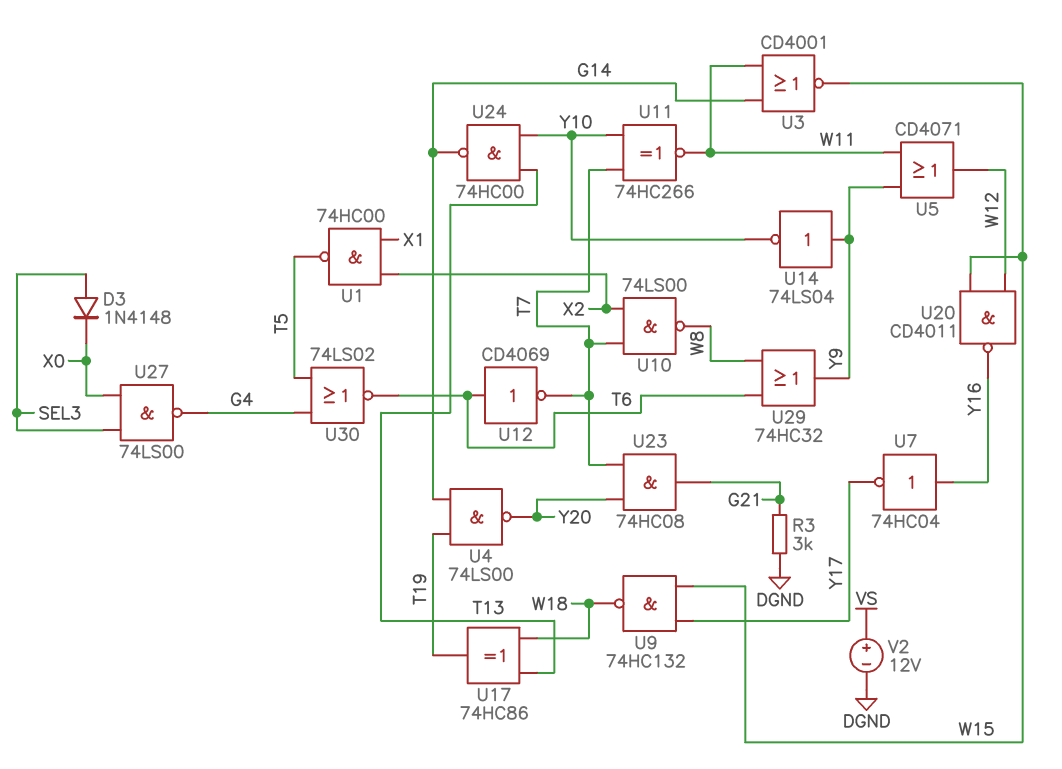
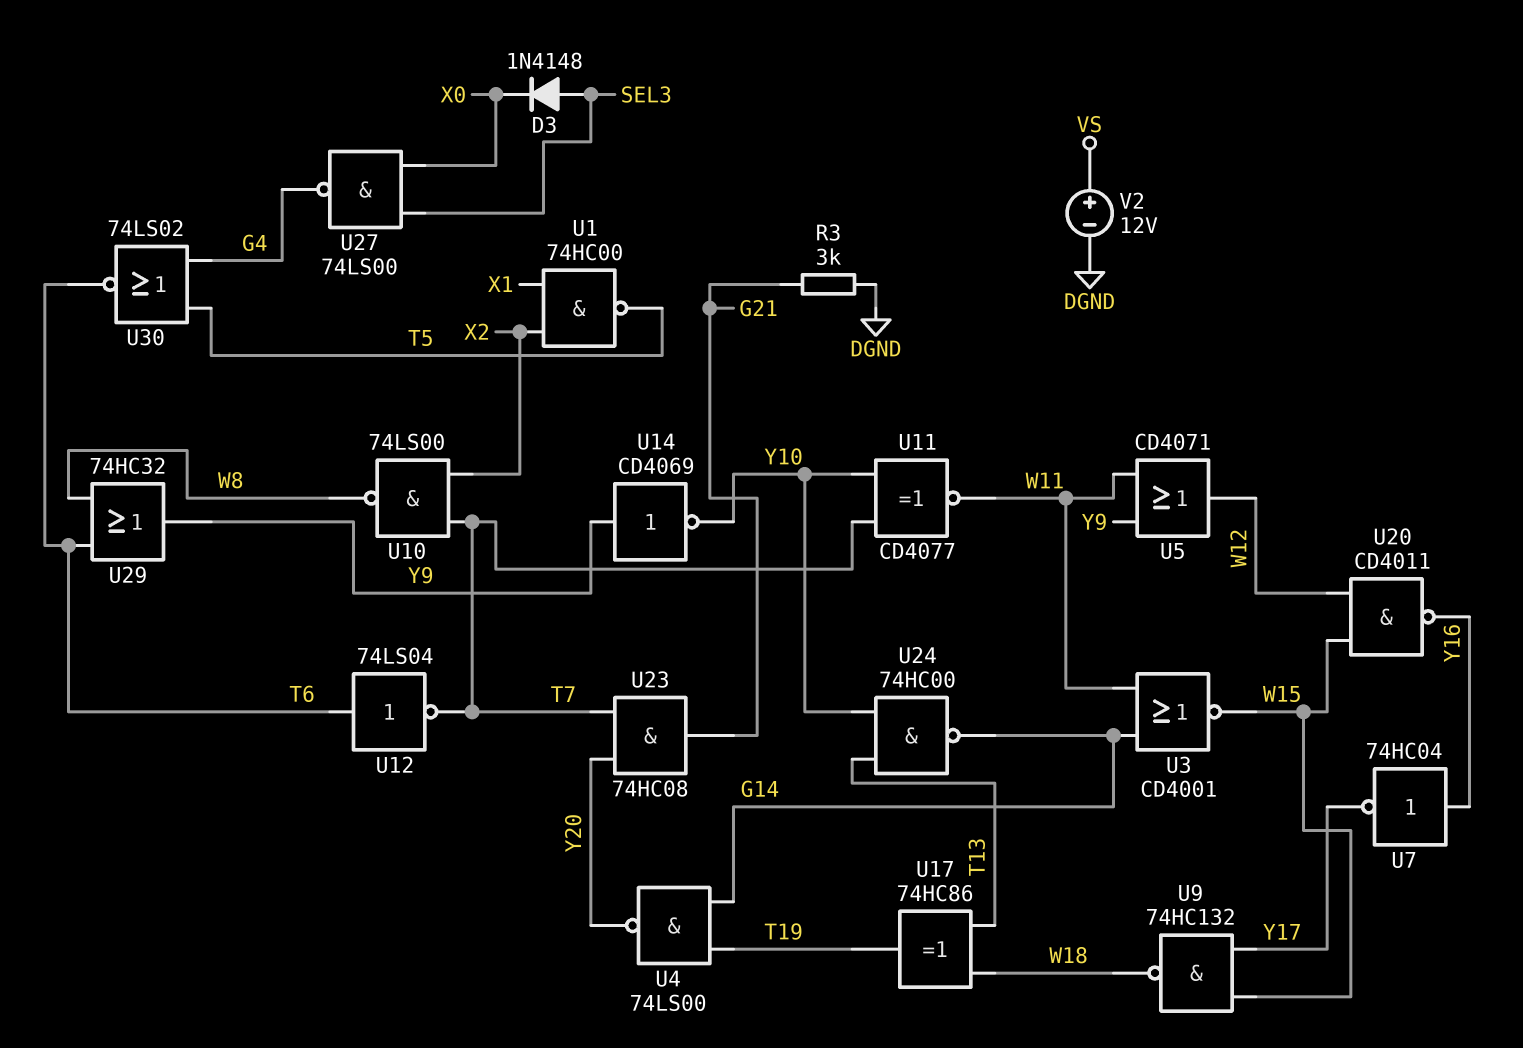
U11: XNOR 74HC266 (in T7, in Y10, out W11) -> XNOR CD4077 (in T7, in Y10, out W11)
U12: NOT CD4069 (in T6, out T7) -> NOT 74LS04 (in T6, out T7)
U14: NOT 74LS04 (in Y9, out Y10) -> NOT CD4069 (in Y9, out Y10)

